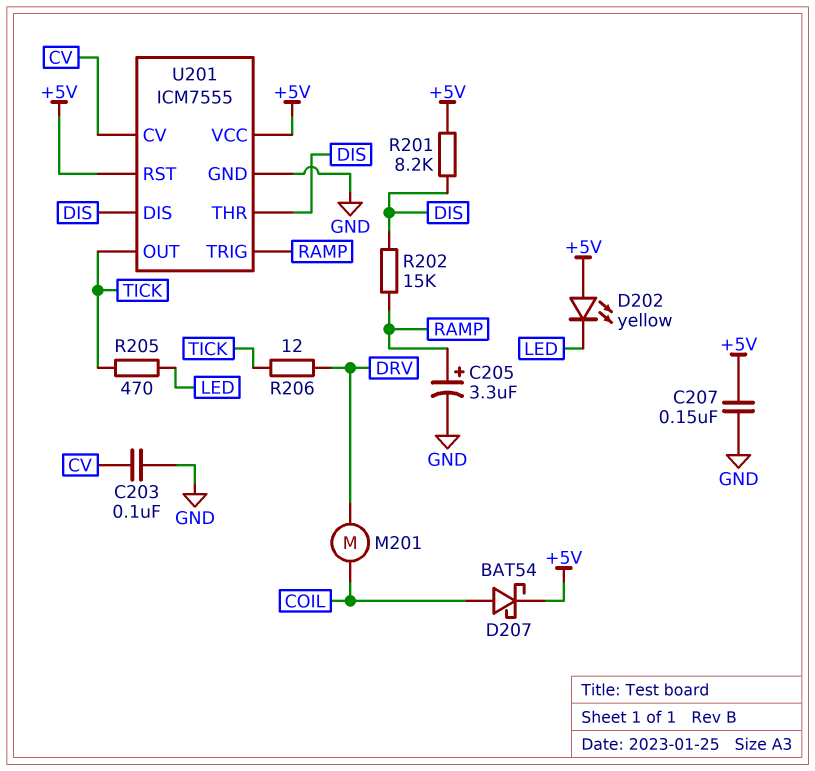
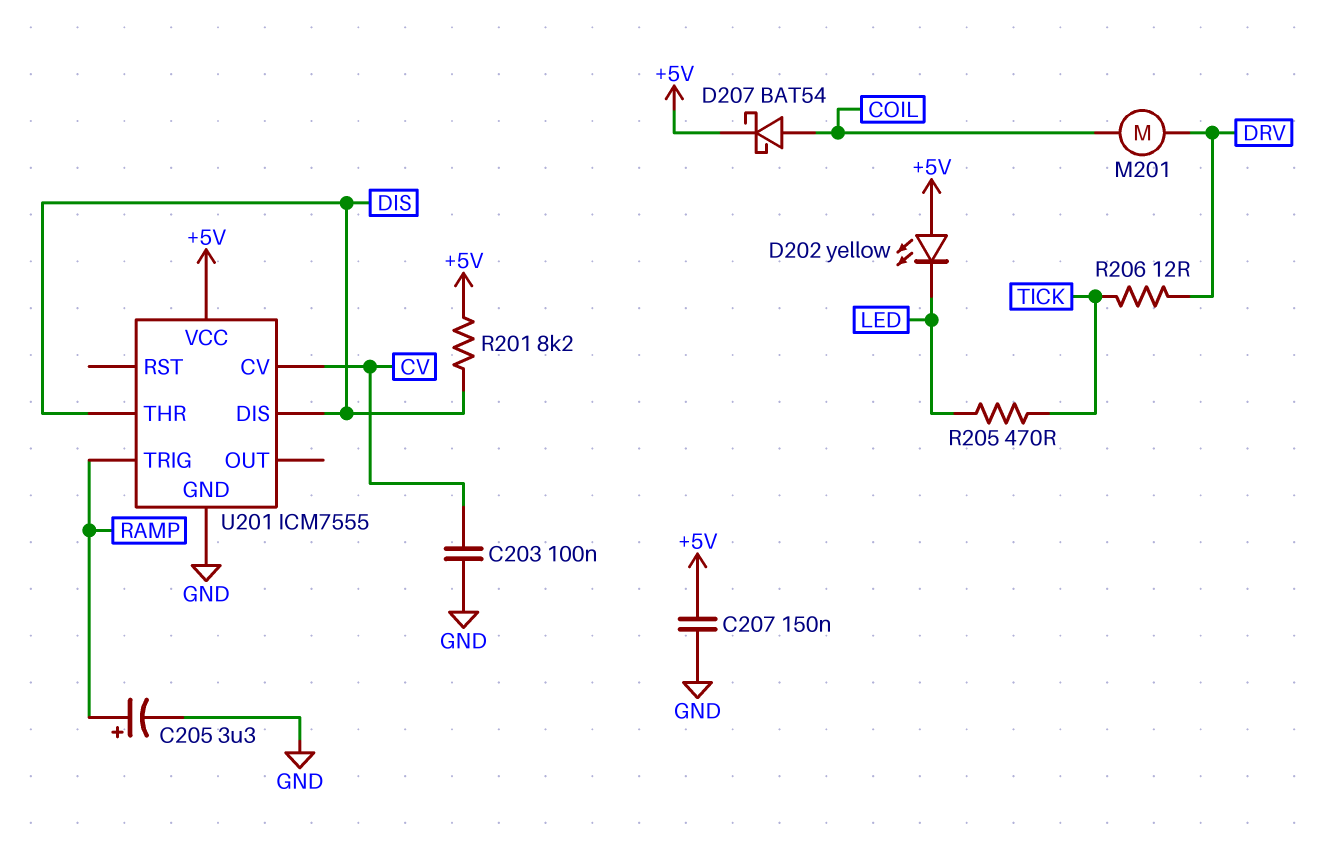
R202: 15k (DIS, RAMP) -> none
U201 pin OUT: TICK -> none
U201 pin RST: +5V -> none

